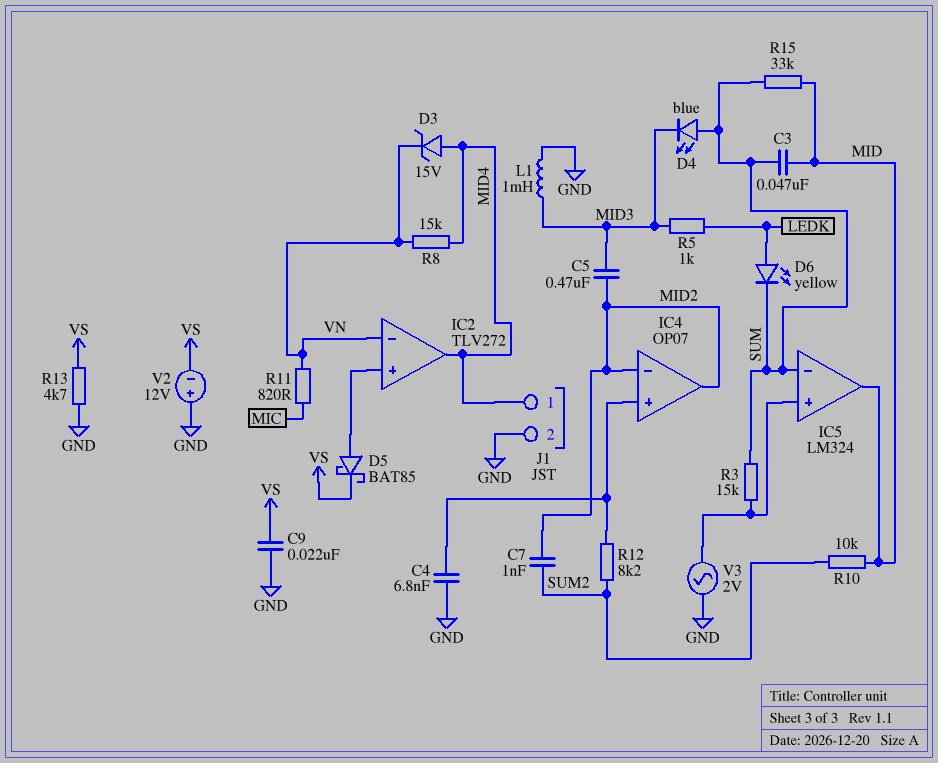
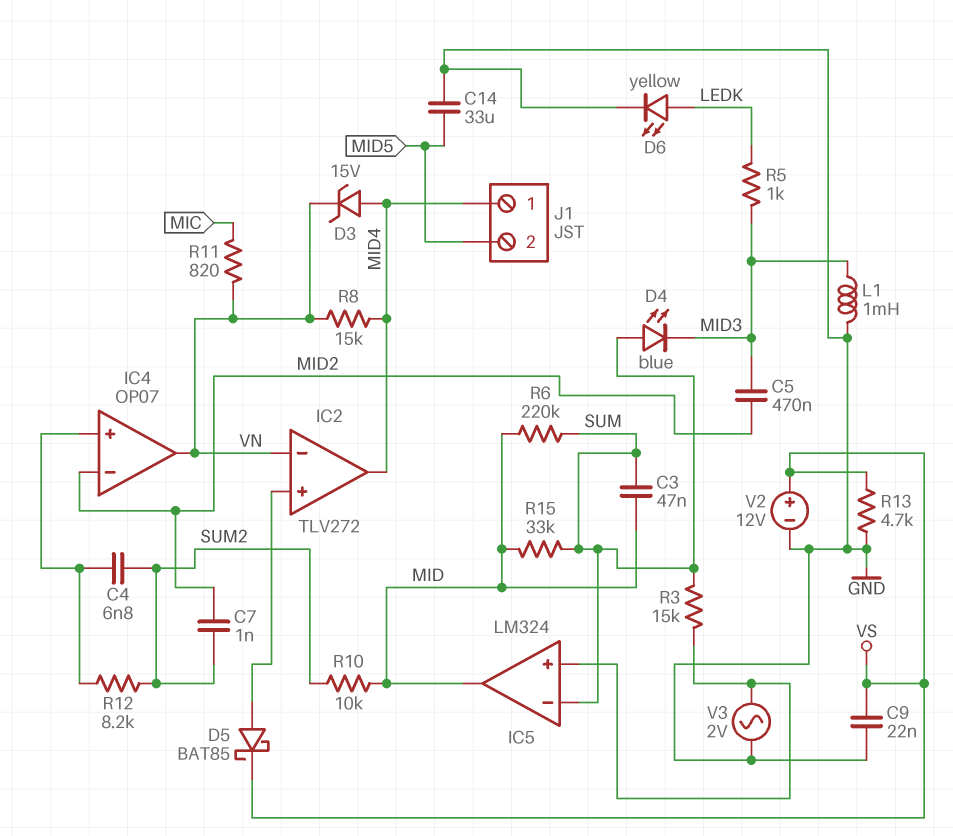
C4: 6.8nF (GND, IC4/in+) -> 6.8nF (IC4/in+, SUM2)
C14: none -> 33uF (GND, MID5)
D6: LED yellow (A LEDK, K SUM) -> LED yellow (A LEDK, K GND)
IC4 pin out: MID2 -> VN
J1 pin 2: GND -> MID5
R6: none -> 220k (MID, SUM)
V2: 12V (plus GND, minus VS) -> 12V (plus VS, minus GND)

